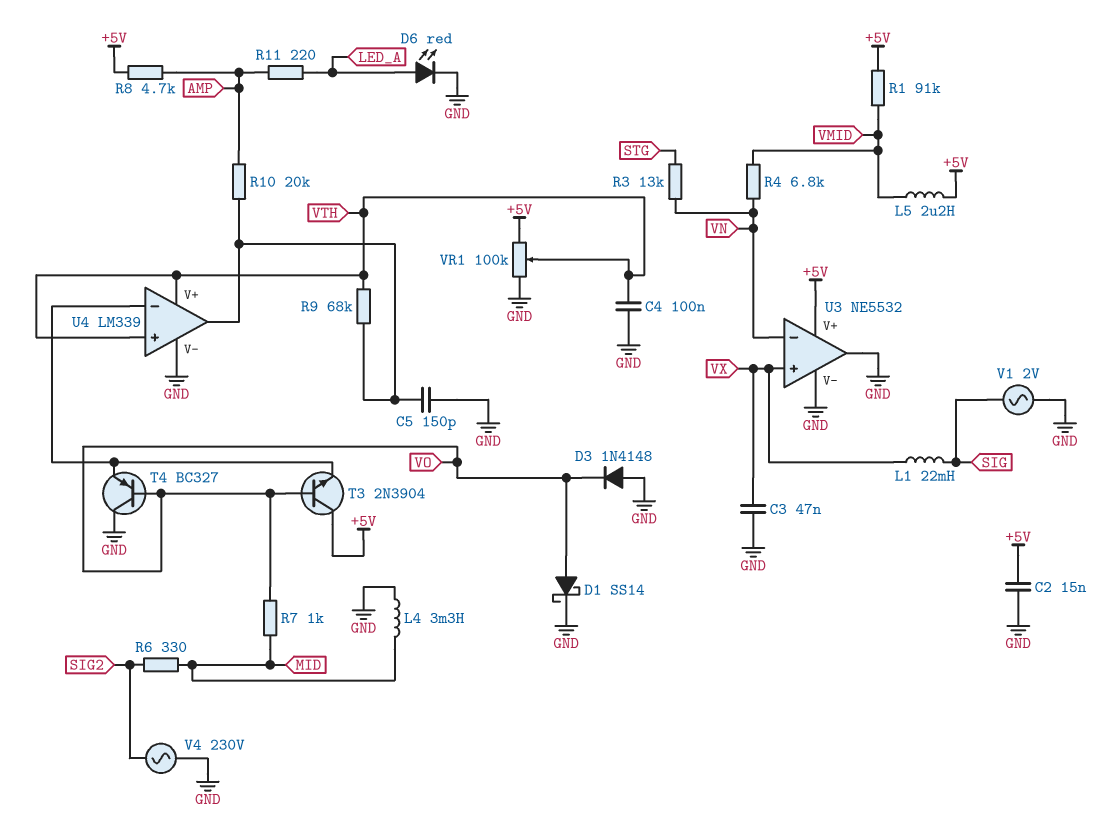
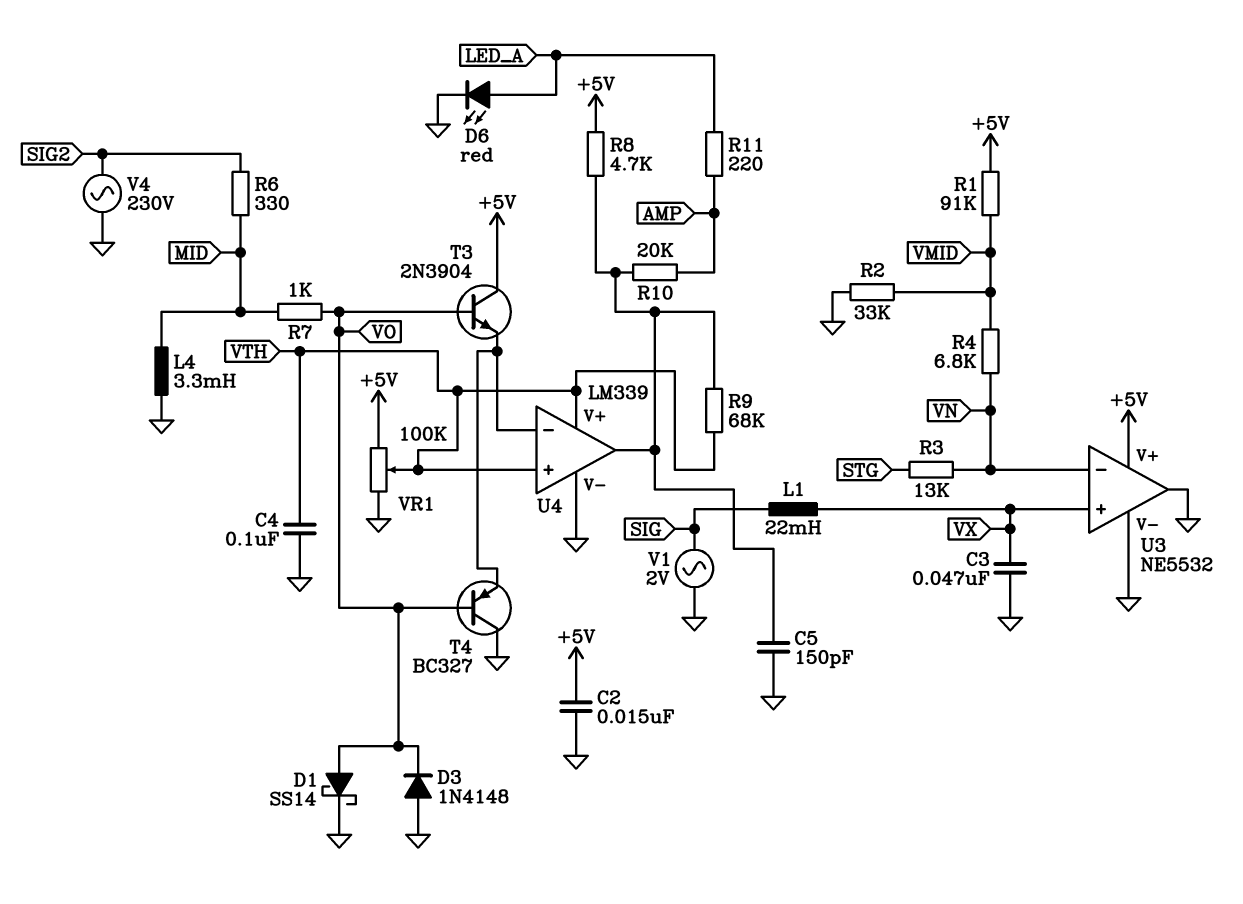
L5: 2.2uH (+5V, VMID) -> none
R2: none -> 33k (GND, VMID)
R8: 4.7k (+5V, AMP) -> 4.7k (+5V, U4/out)

